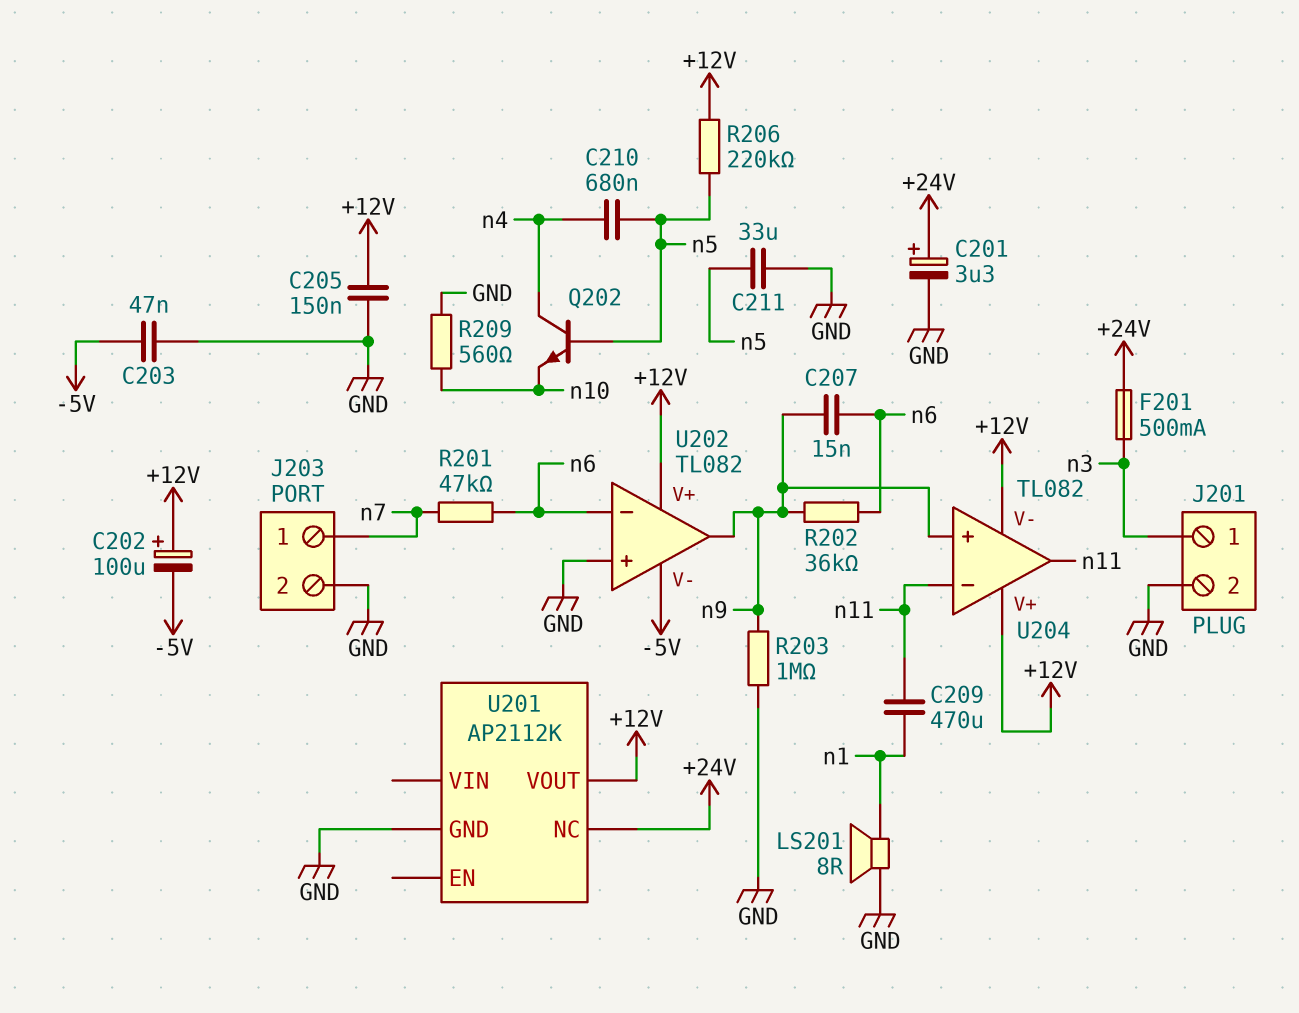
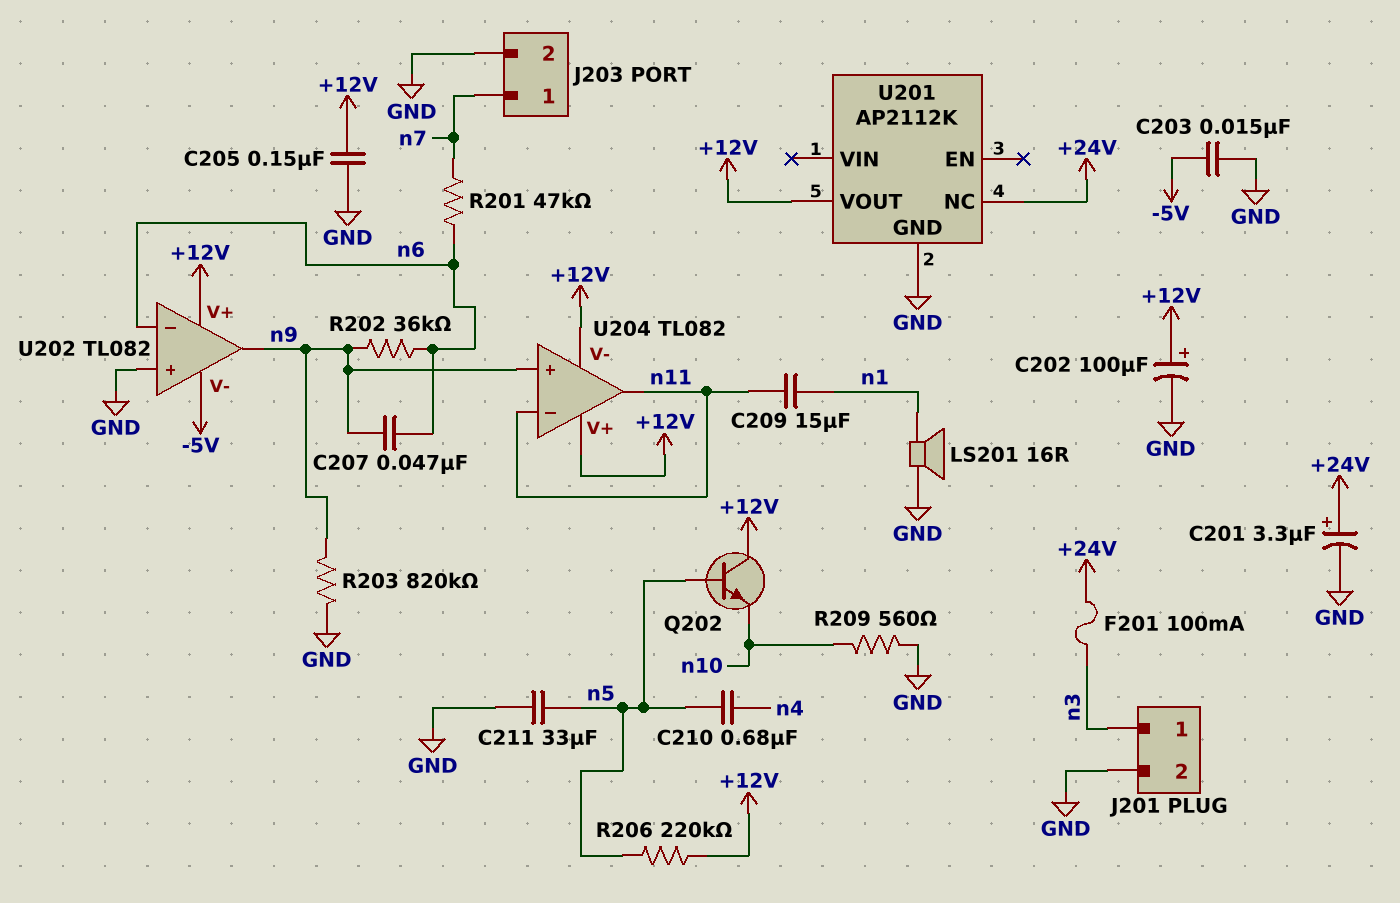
C202: 100uF (plus +12V, minus -5V) -> 100uF (plus +12V, minus GND)
C203: 47nF (-5V, GND) -> 15nF (-5V, GND)
C207: 15nF (n6, n9) -> 47nF (n6, n9)
C209: 470uF (n1, n11) -> 15uF (n1, n11)
F201: 500mA (+24V, n3) -> 100mA (+24V, n3)
LS201: speaker 8R (GND, n1) -> speaker 16R (GND, n1)
Q202: NPN (B n5, C n4, E n10) -> NPN (B n5, C +12V, E n10)
R203: 1M (GND, n9) -> 820k (GND, n9)

